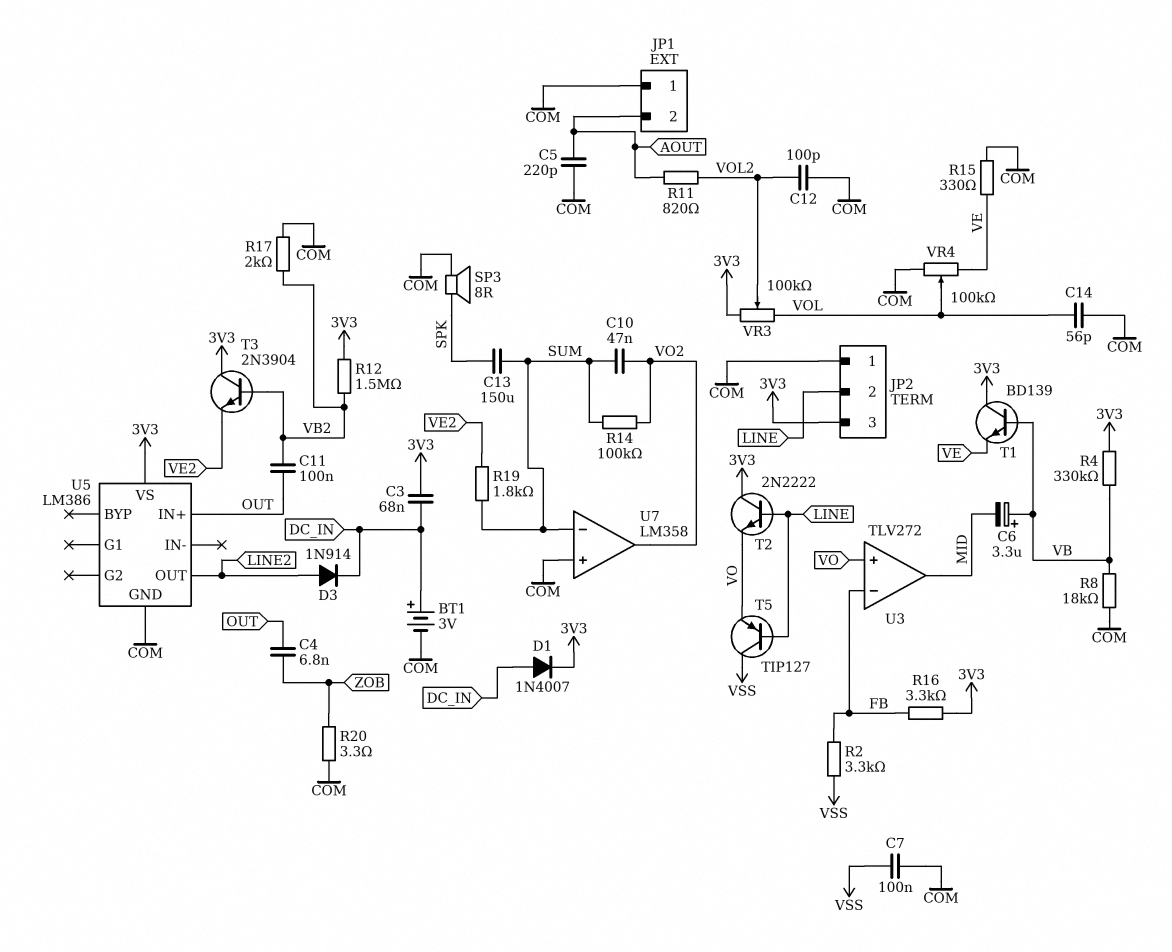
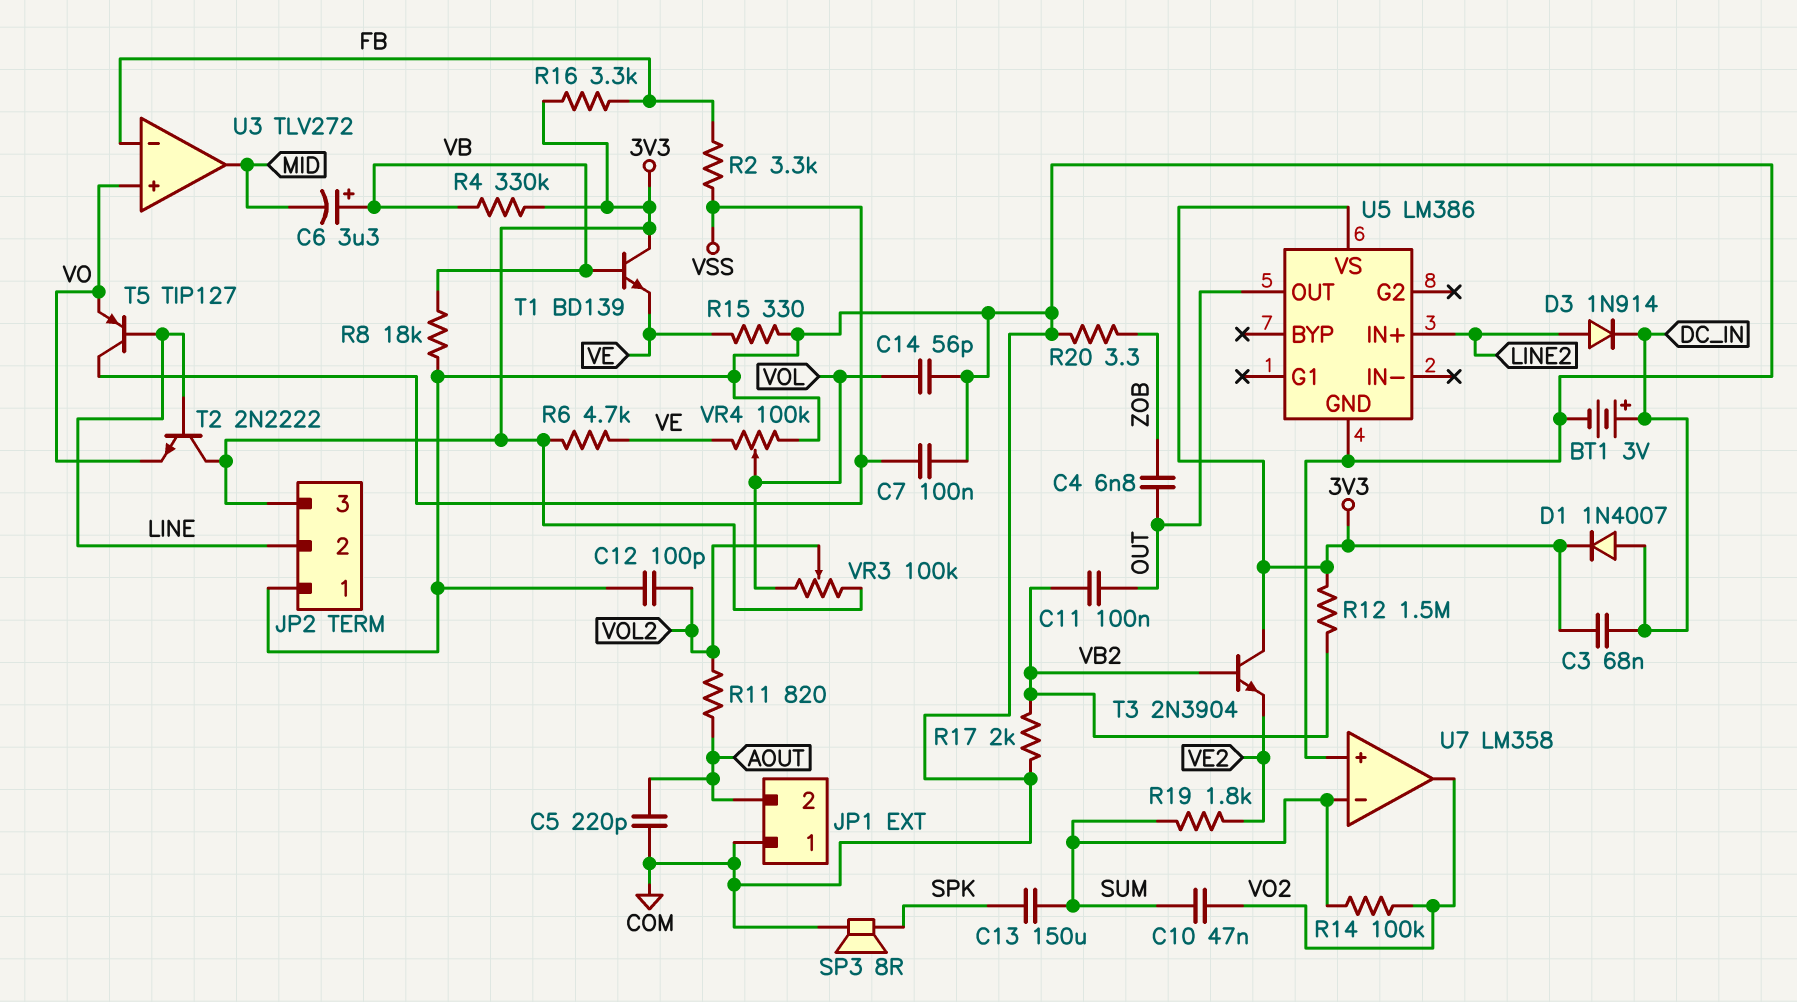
R6: none -> 4.7k (3V3, VE)
U5 pin IN+: OUT -> LINE2
U5 pin OUT: LINE2 -> OUT

